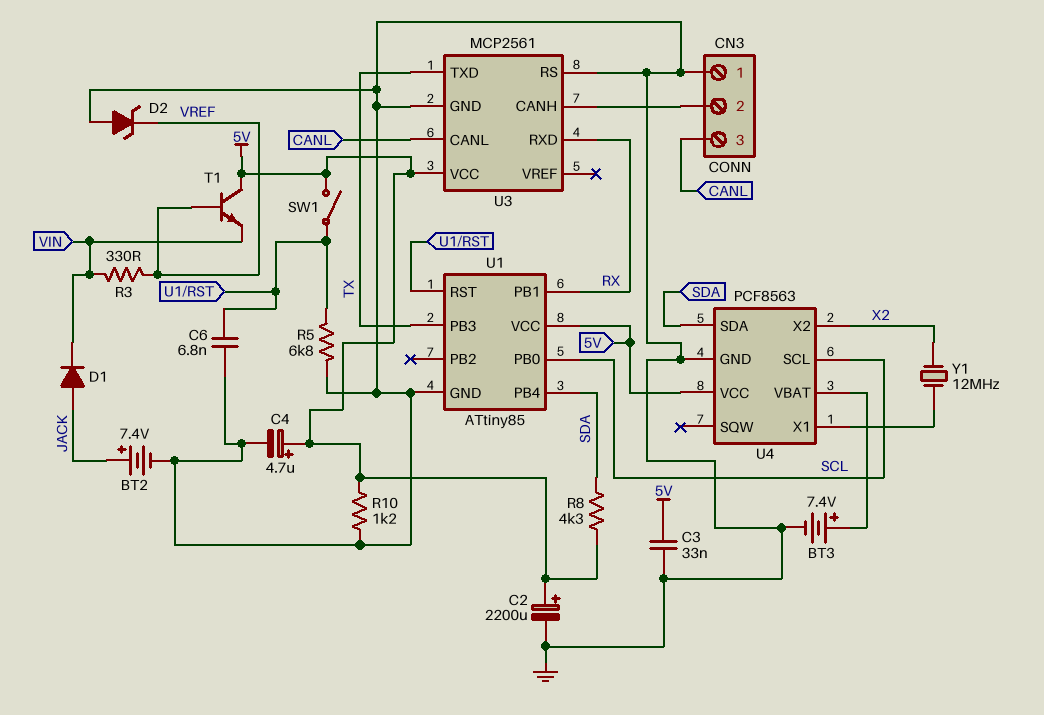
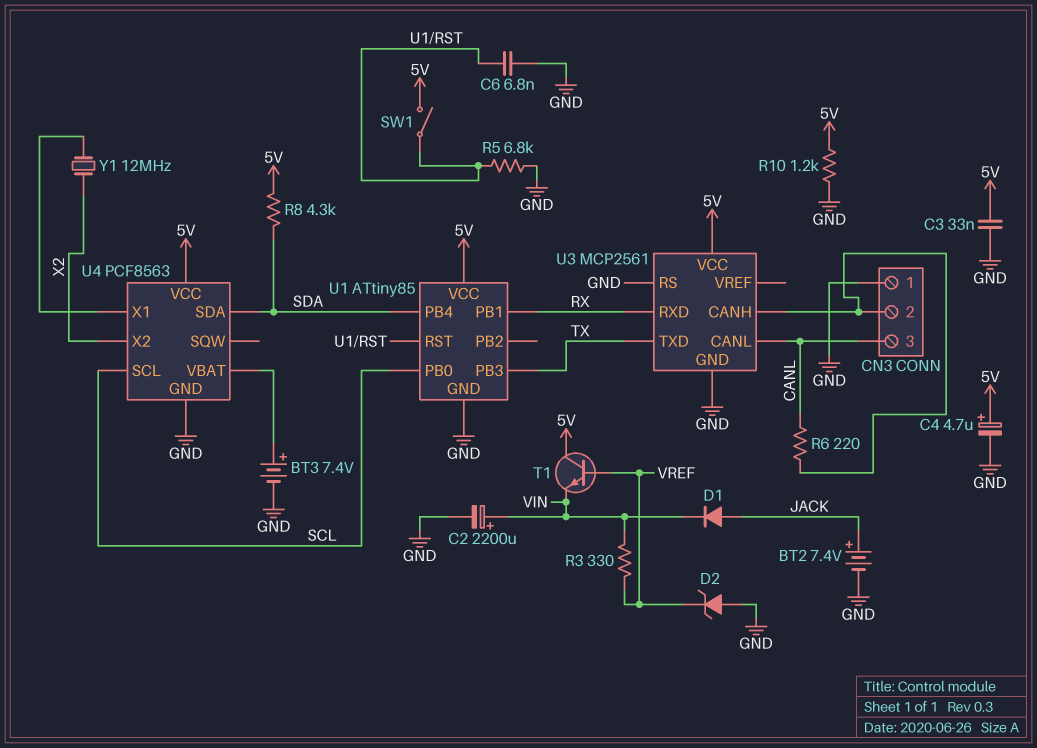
C2: 2200uF (plus 5V, minus GND) -> 2200uF (plus VIN, minus GND)
R6: none -> 220 (CANL, CN3/2)

